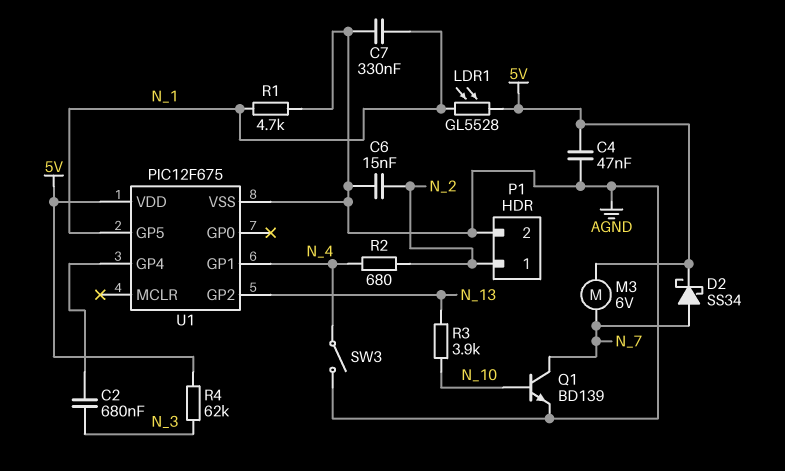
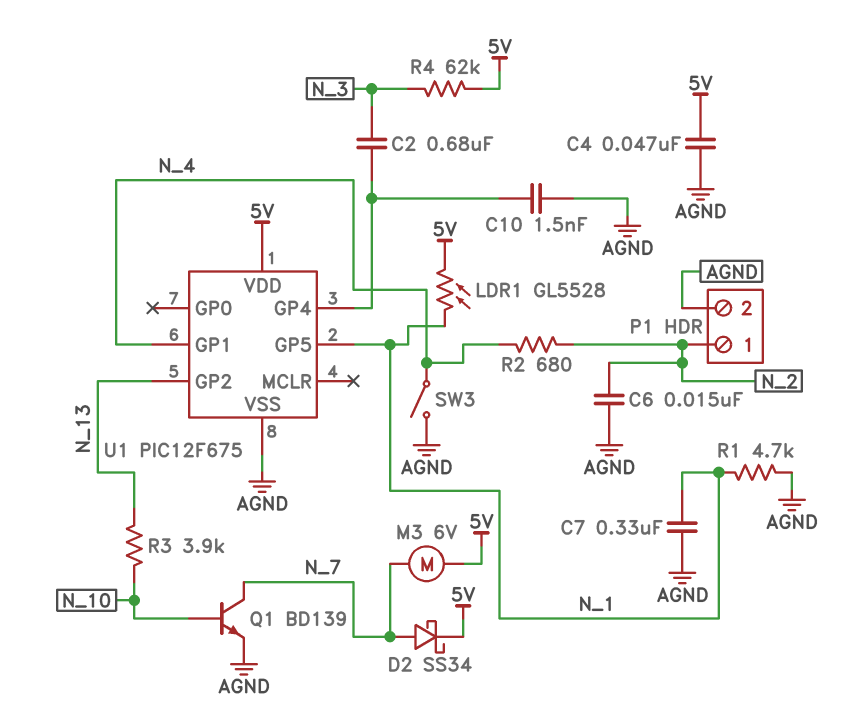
C10: none -> 1.5nF (AGND, U1/GP4)

